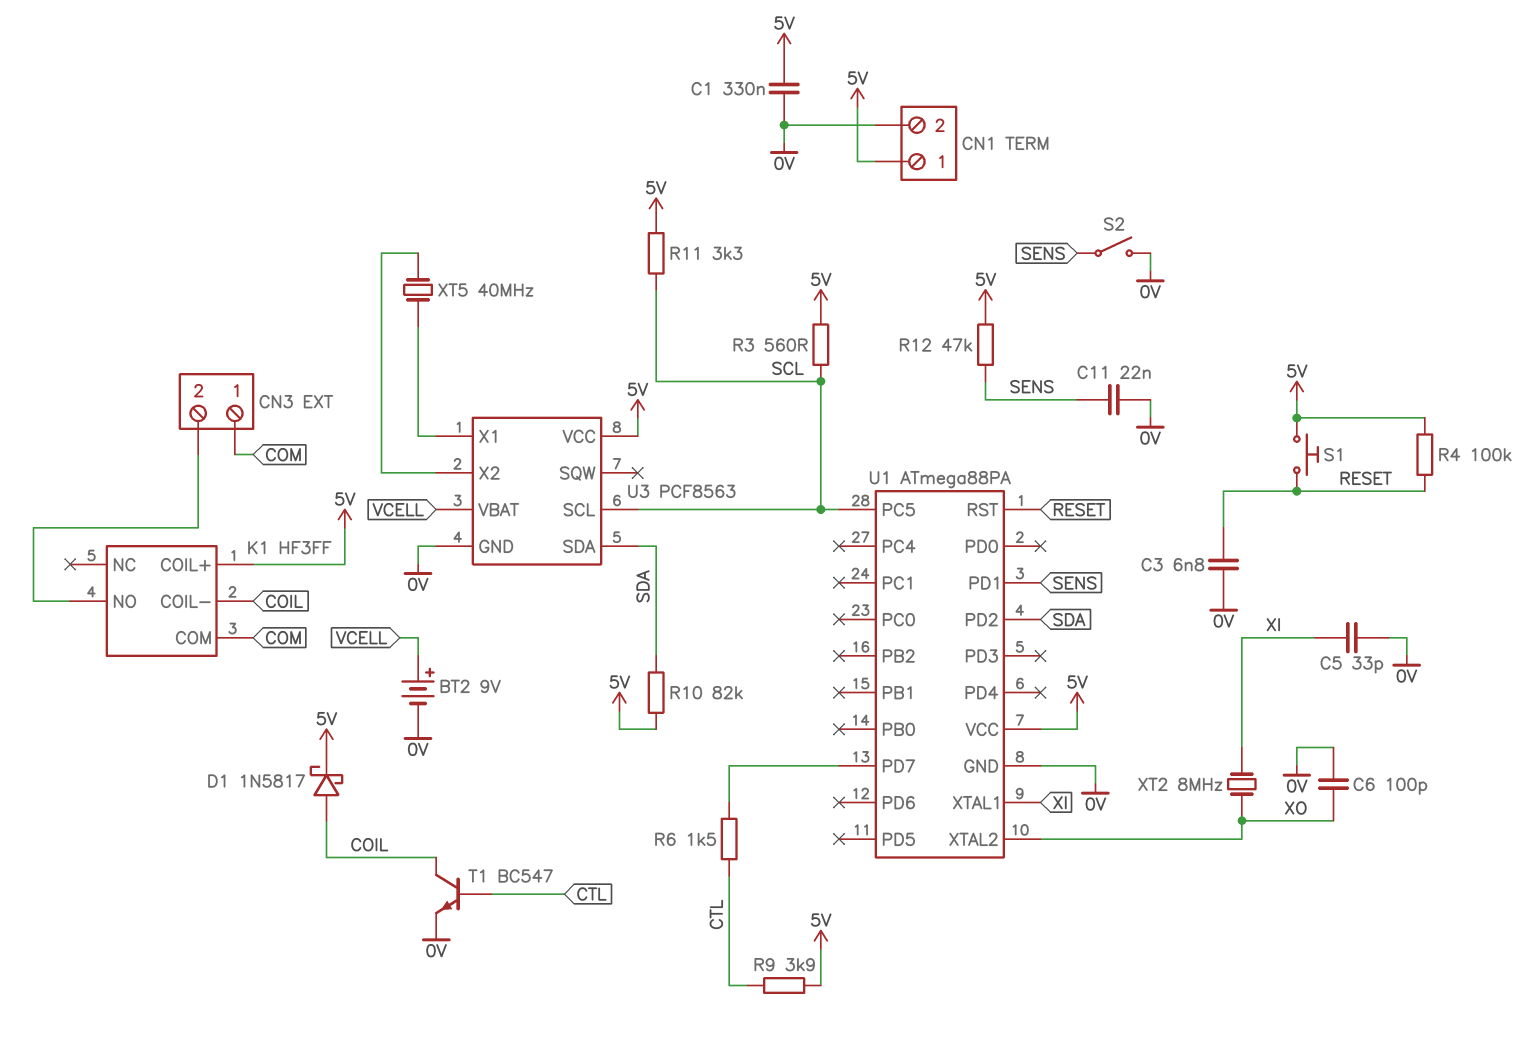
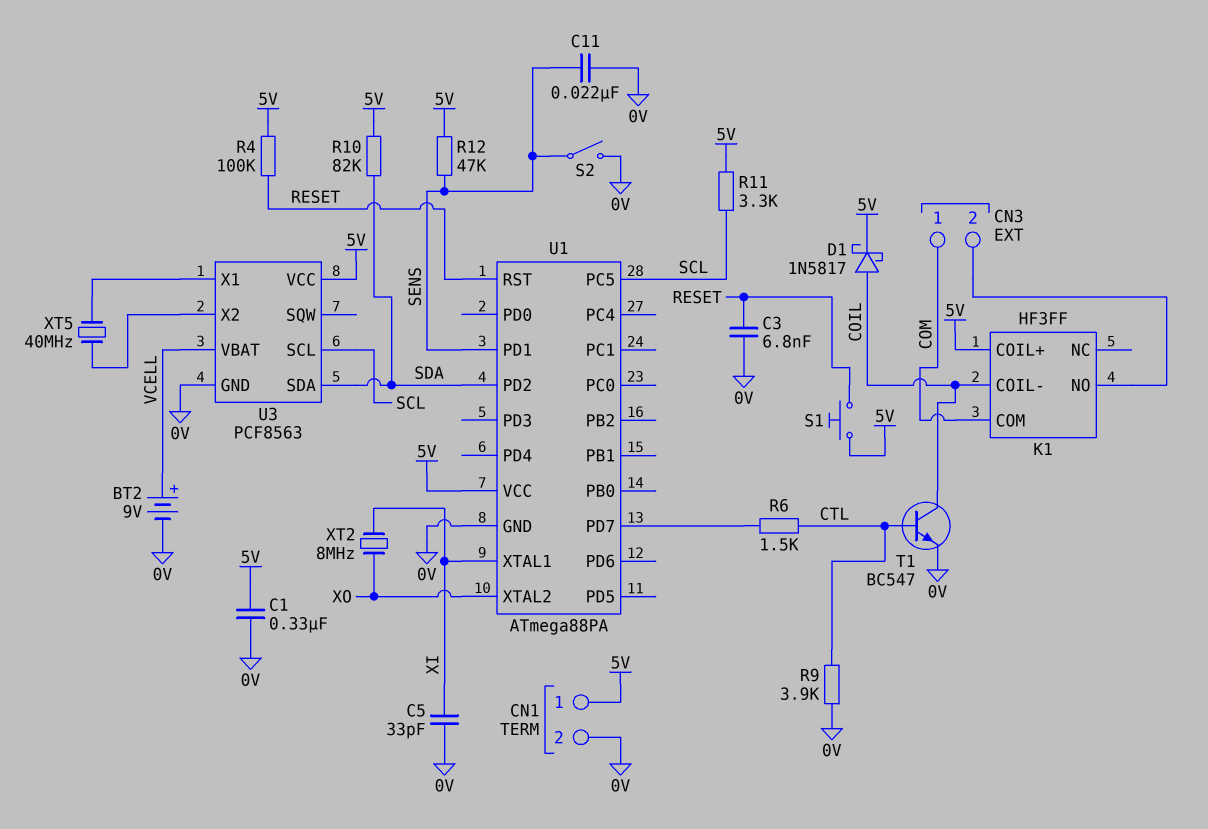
C6: 100pF (0V, XO) -> none
R3: 560 (5V, SCL) -> none
R9: 3.9k (5V, CTL) -> 3.9k (0V, CTL)

